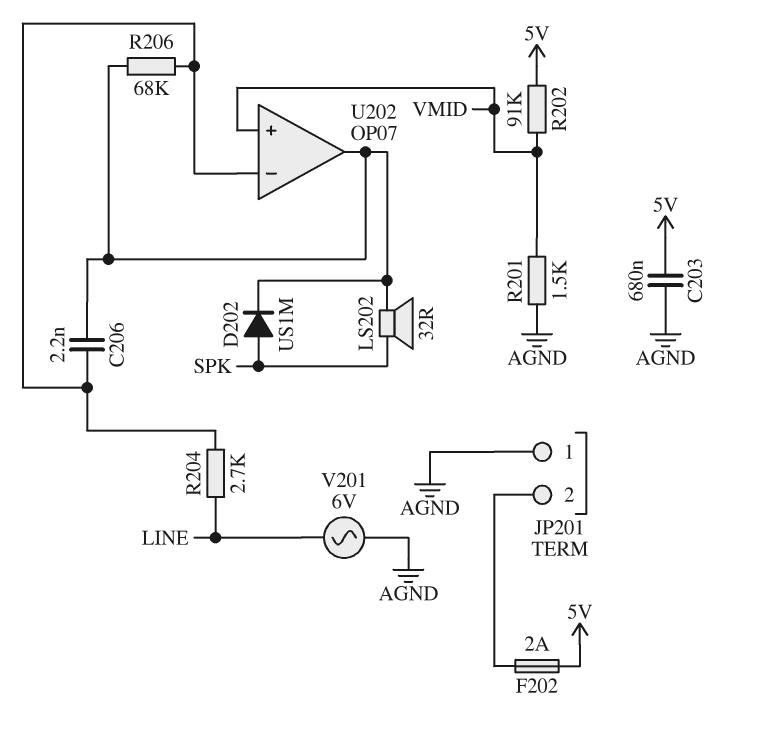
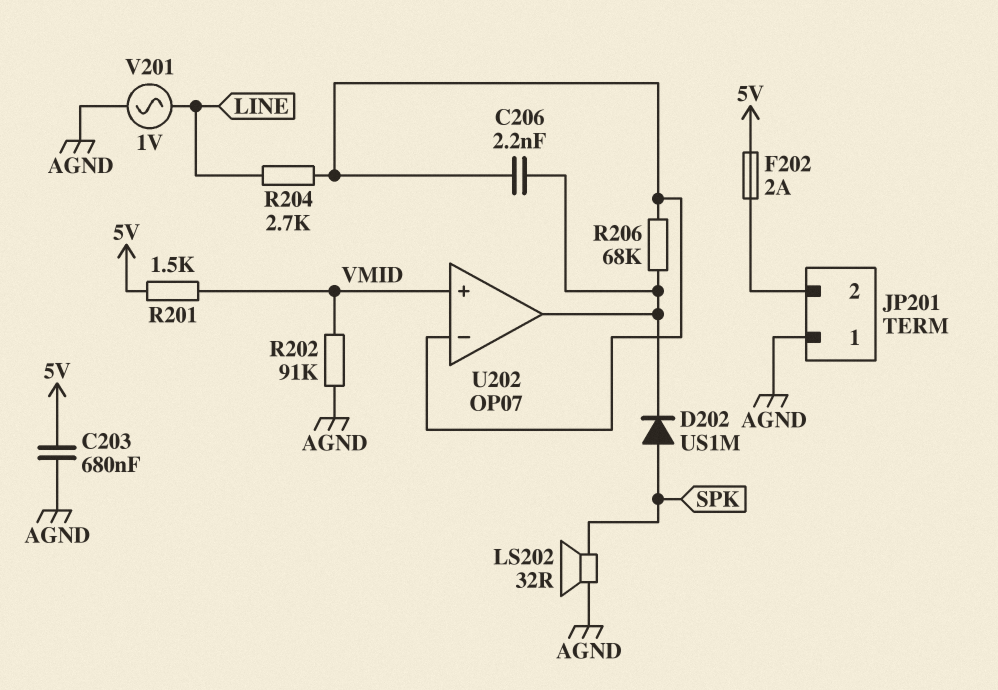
LS202: speaker 32R (SPK, U202/out) -> speaker 32R (AGND, SPK)
R201: 1.5k (AGND, VMID) -> 1.5k (5V, VMID)
R202: 91k (5V, VMID) -> 91k (AGND, VMID)
V201: AC 6V (AGND, LINE) -> AC 1V (AGND, LINE)

